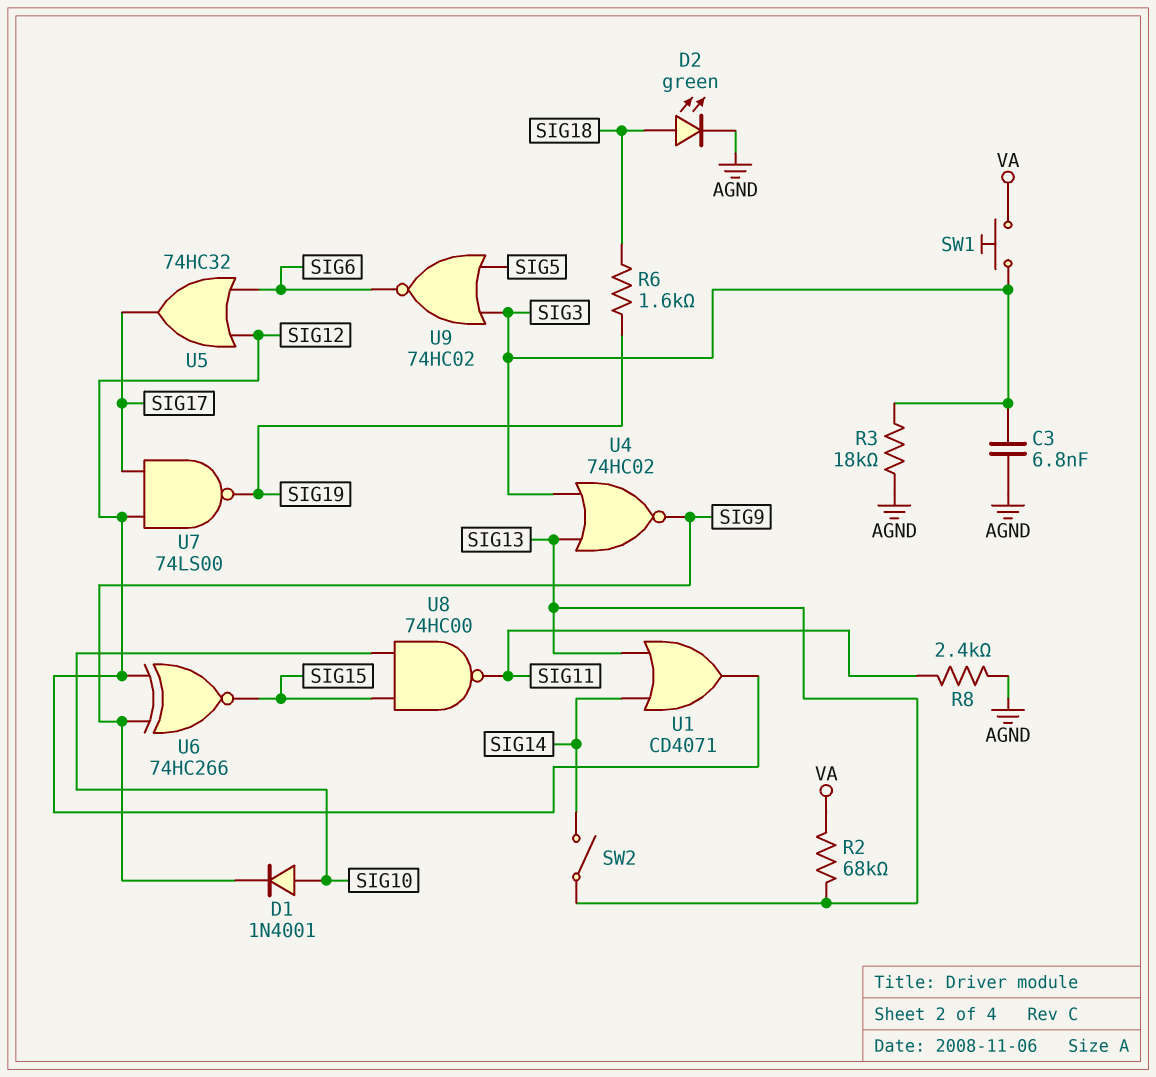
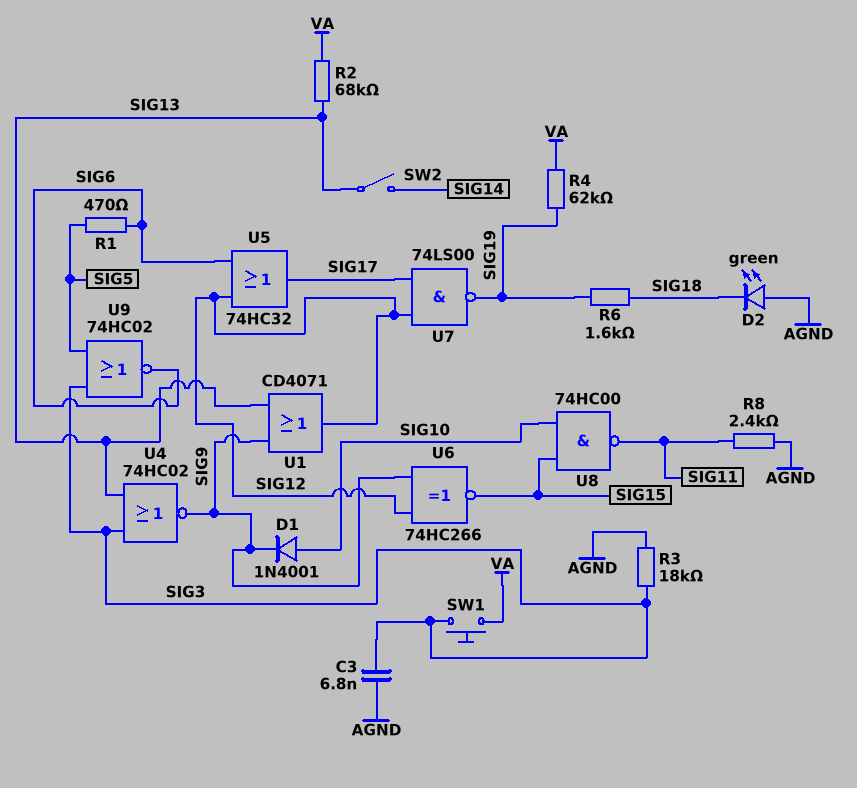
D2: LED green (A SIG18, K AGND) -> LED green (A AGND, K SIG18)
R1: none -> 470 (SIG5, SIG6)
R4: none -> 62k (SIG19, VA)
U1: OR CD4071 (in SIG13, in SIG14, out SIG12) -> OR CD4071 (in SIG9, in SIG13, out SIG12)

